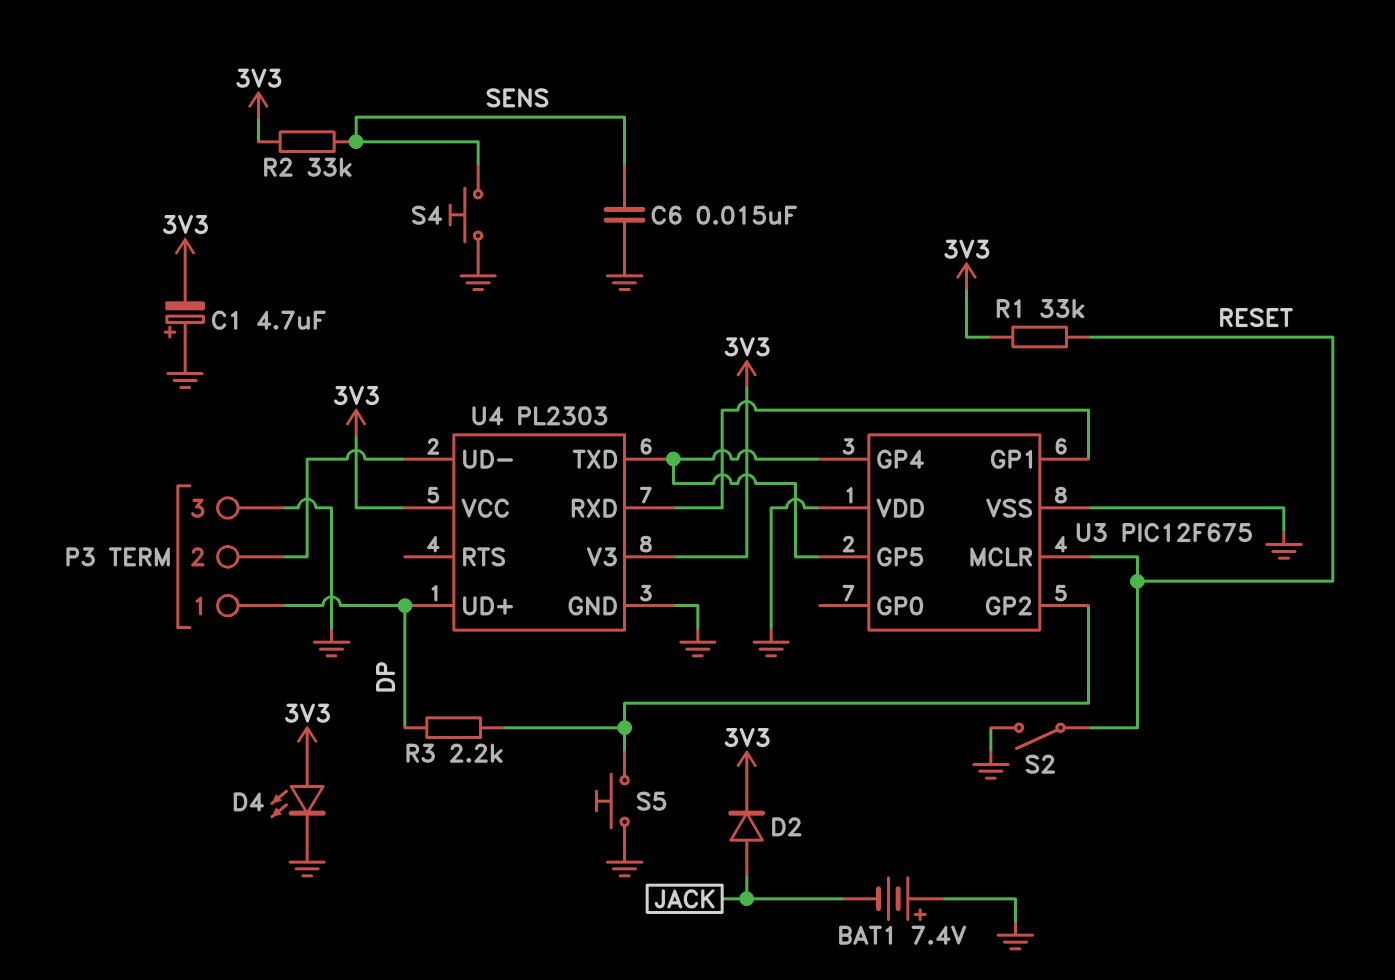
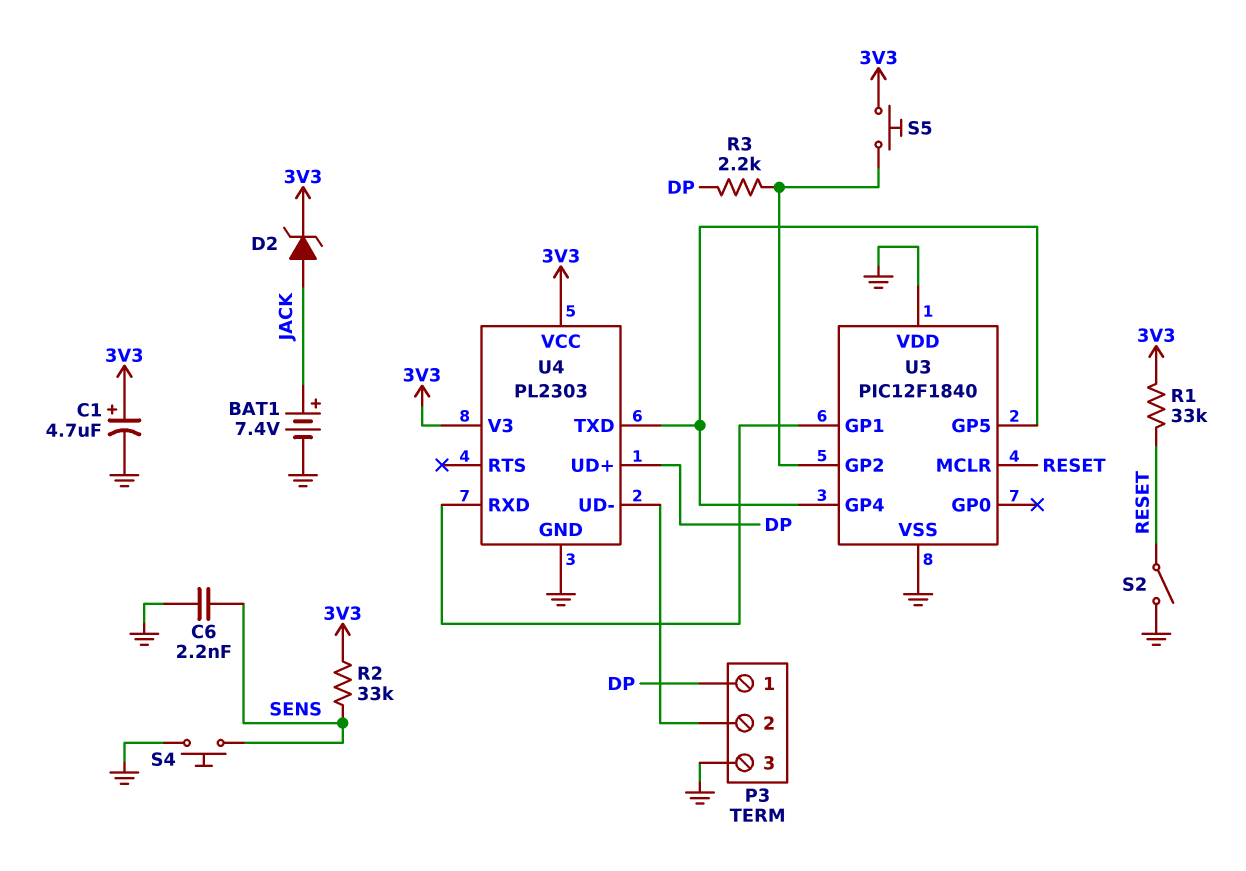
BAT1: 7.4V (plus GND, minus JACK) -> 7.4V (plus JACK, minus GND)
C1: 4.7uF (plus GND, minus 3V3) -> 4.7uF (plus 3V3, minus GND)
C6: 15nF (GND, SENS) -> 2.2nF (GND, SENS)
D2: diode (A JACK, K 3V3) -> zener (A JACK, K 3V3)
D4: LED (A 3V3, K GND) -> none
S5: button (GND, U3/GP2) -> button (3V3, U3/GP2)
U3: PIC12F675 -> PIC12F1840

